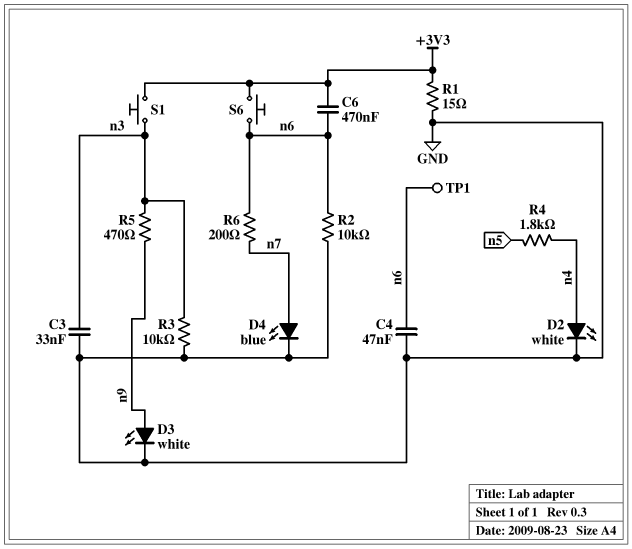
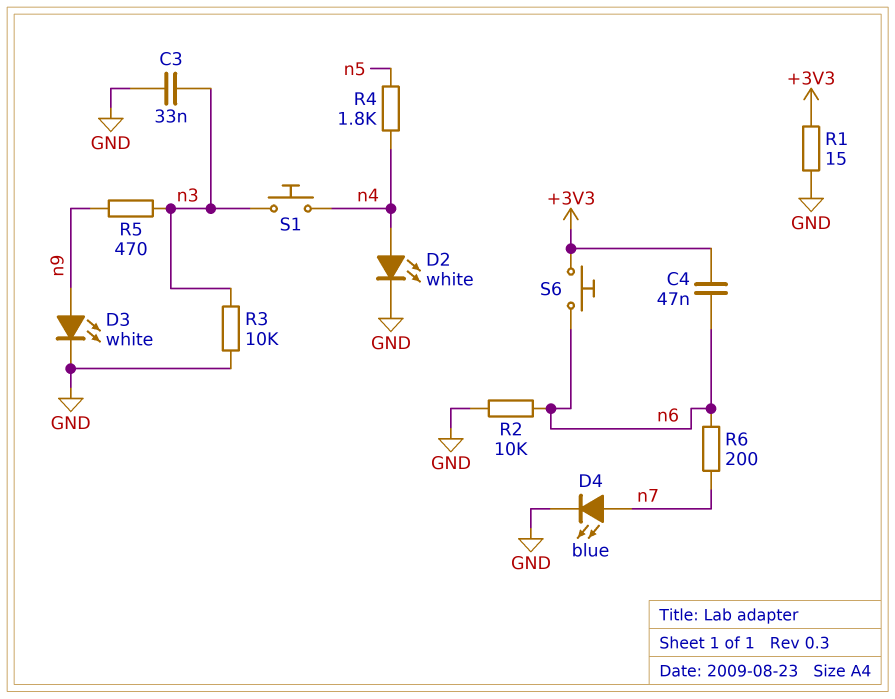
C4: 47nF (GND, n6) -> 47nF (+3V3, n6)
C6: 470nF (+3V3, n6) -> none
S1: button (+3V3, n3) -> button (n3, n4)
TP1: test point (n6) -> none

